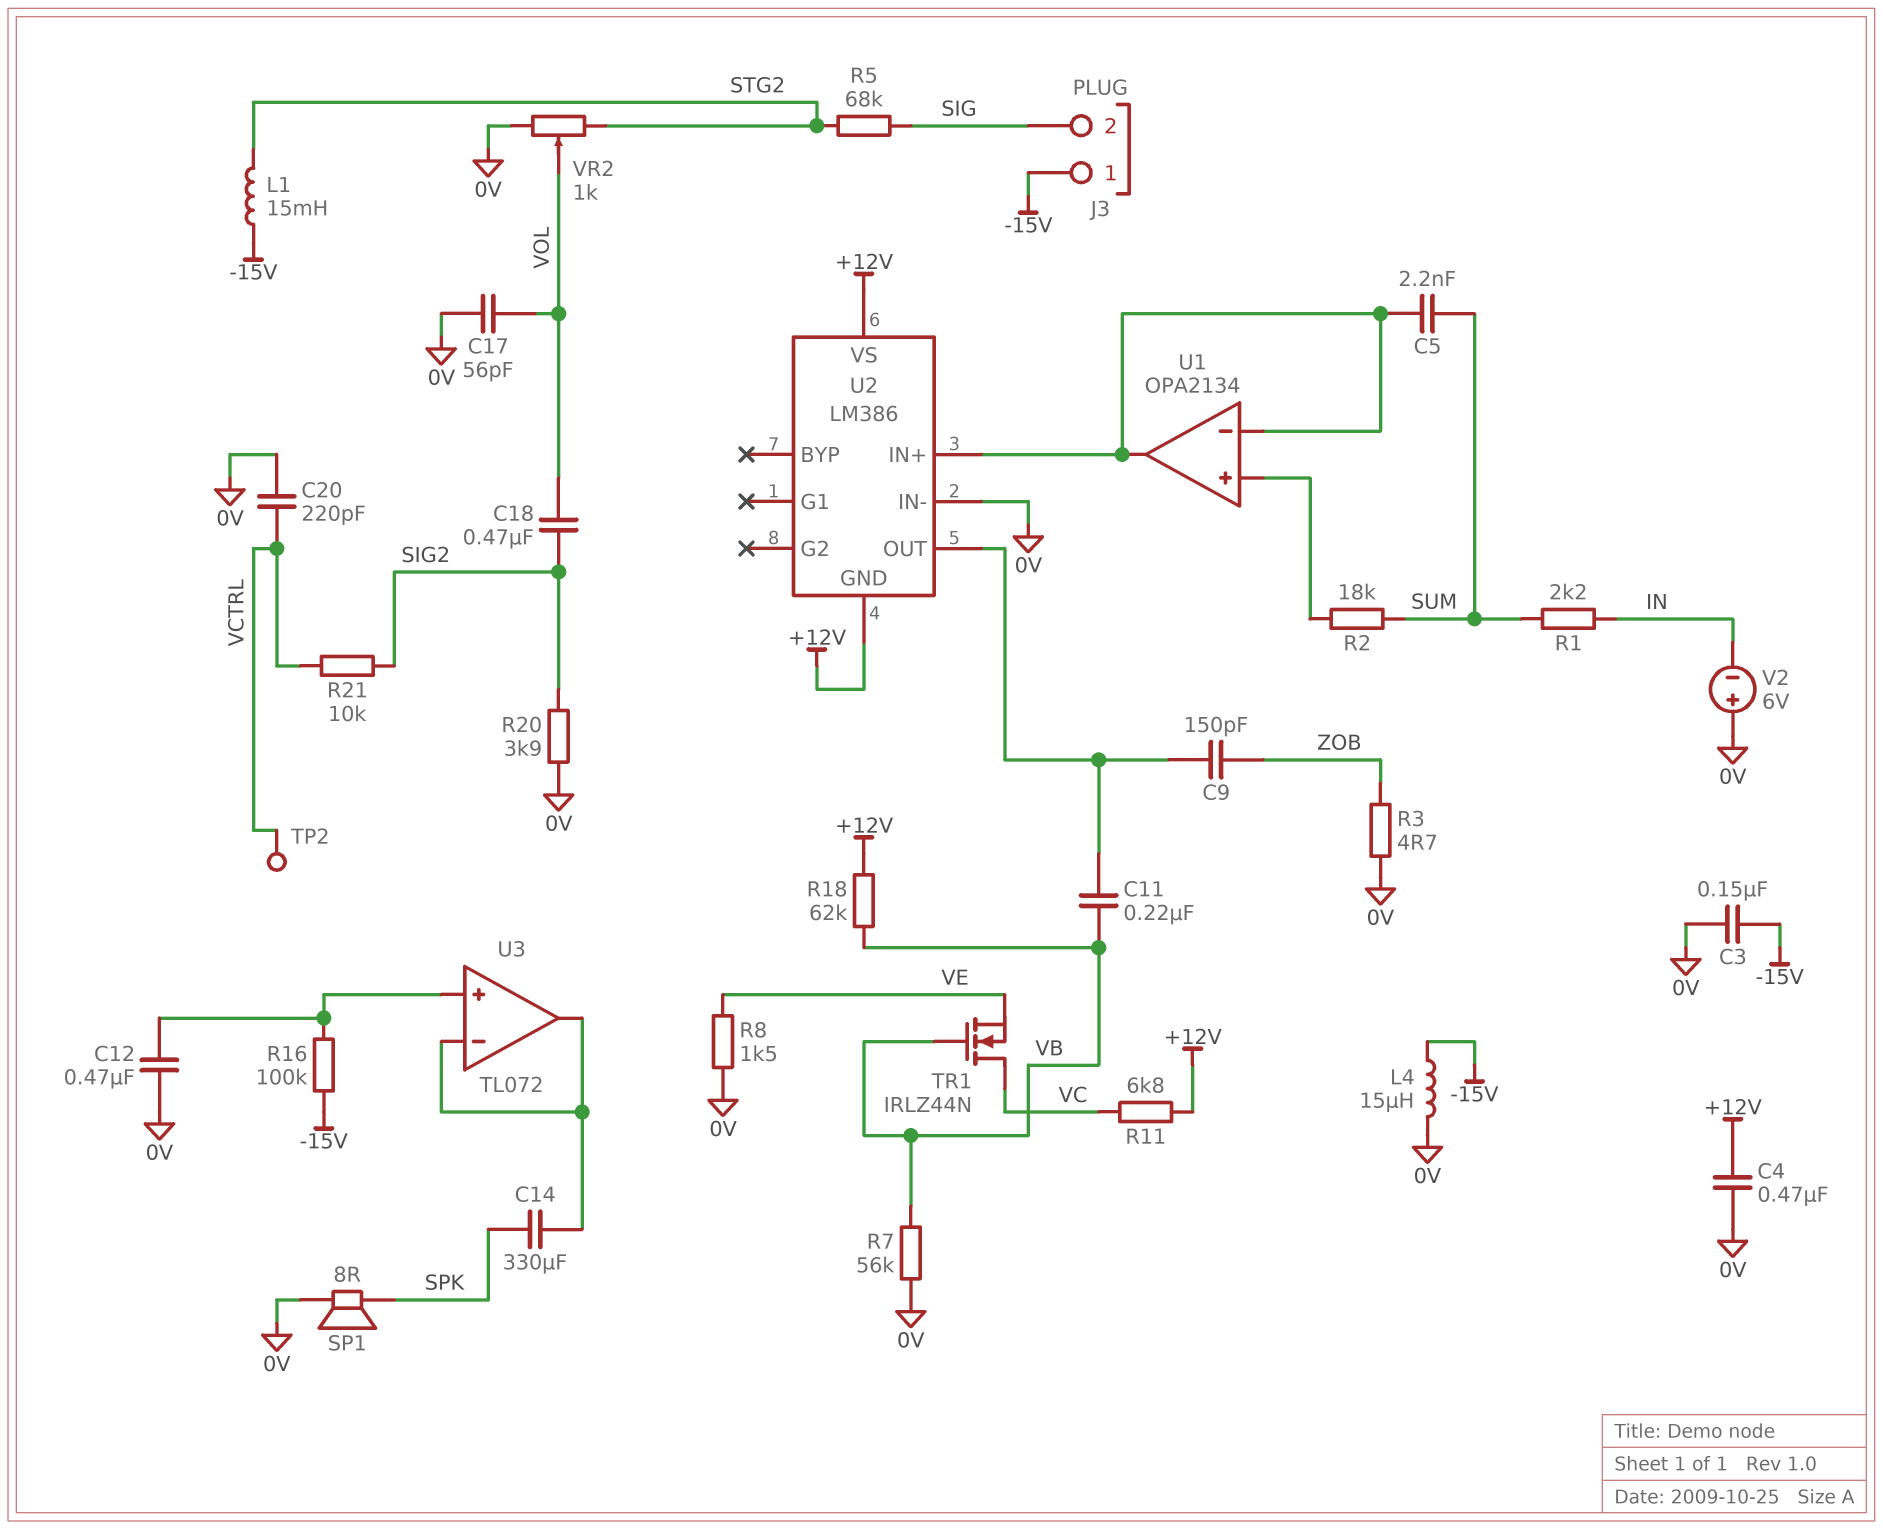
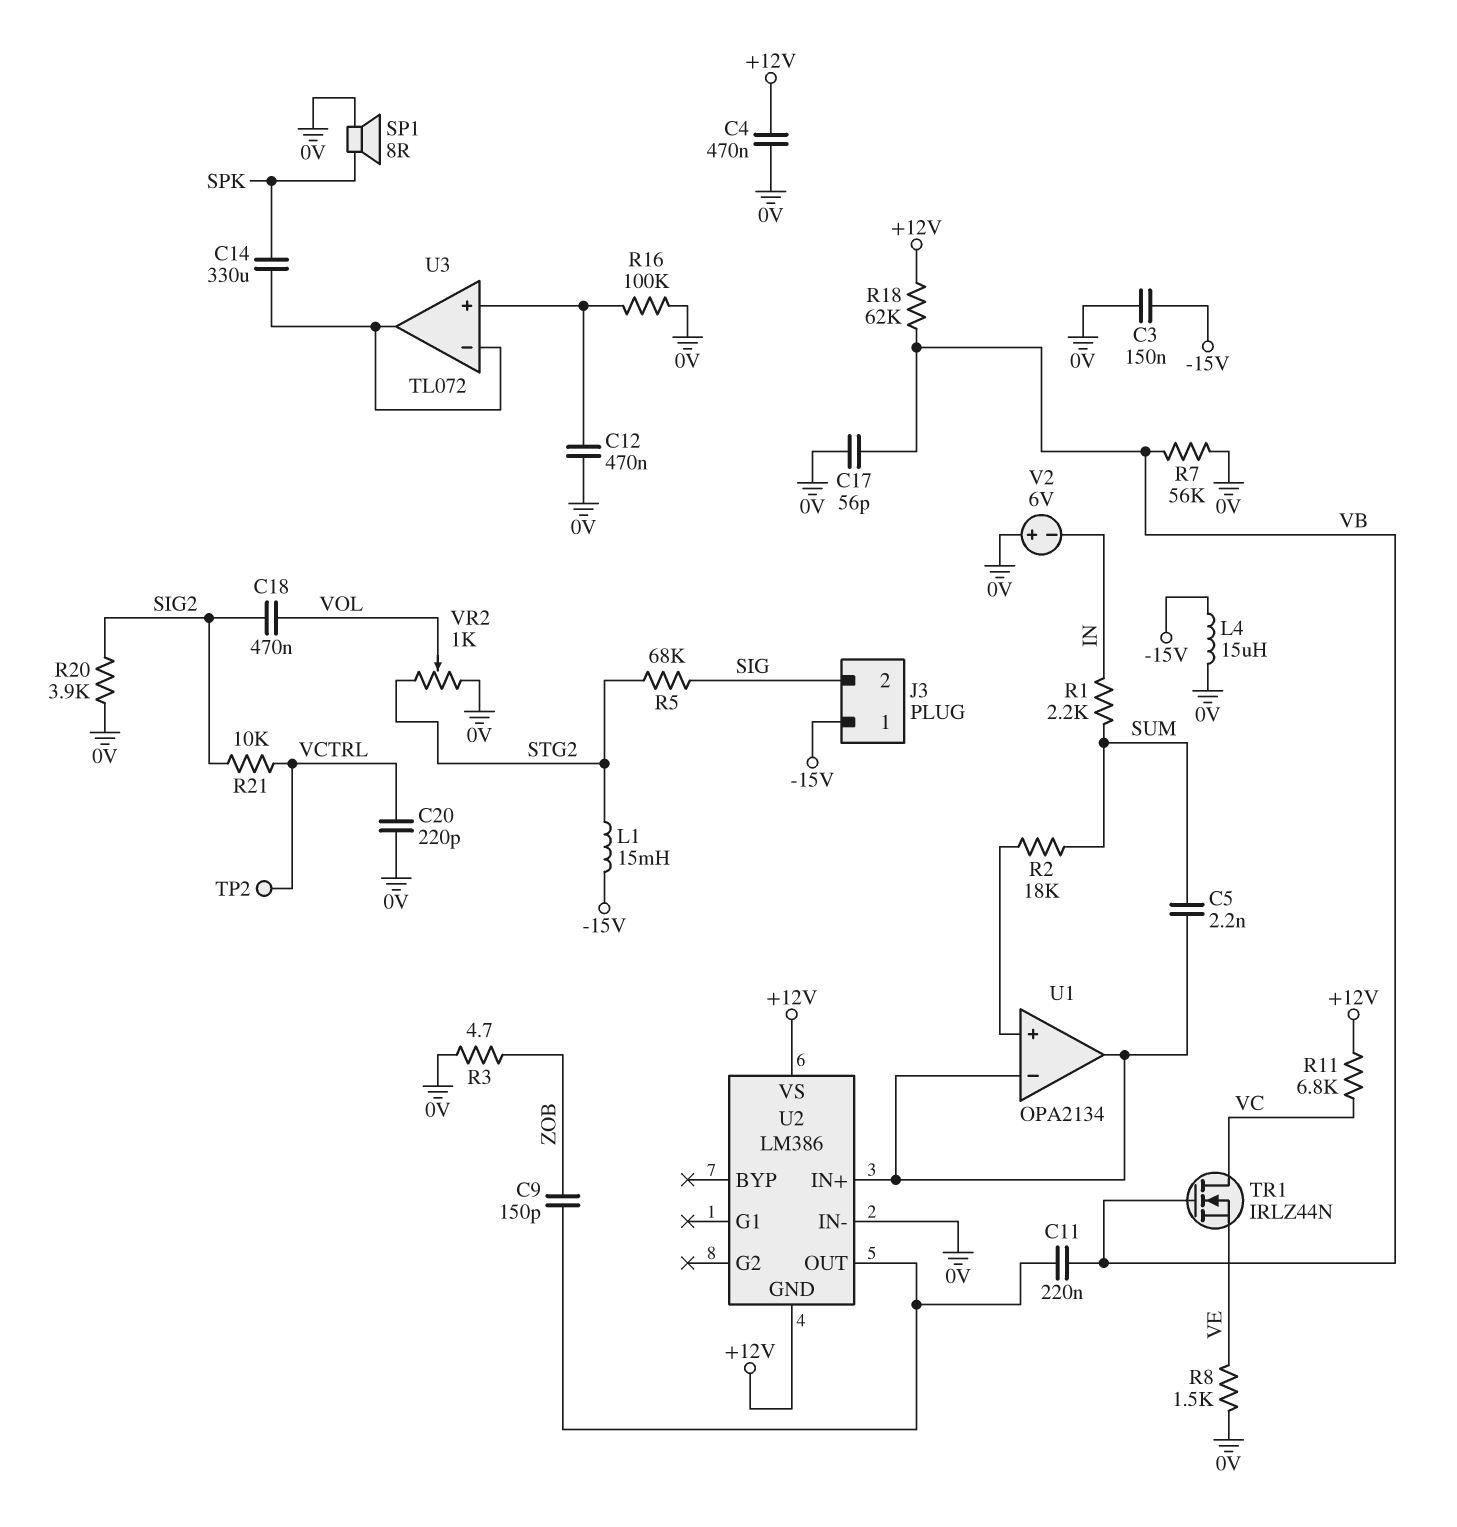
C17: 56pF (0V, VOL) -> 56pF (0V, VB)
R16: 100k (-15V, U3/in+) -> 100k (0V, U3/in+)

